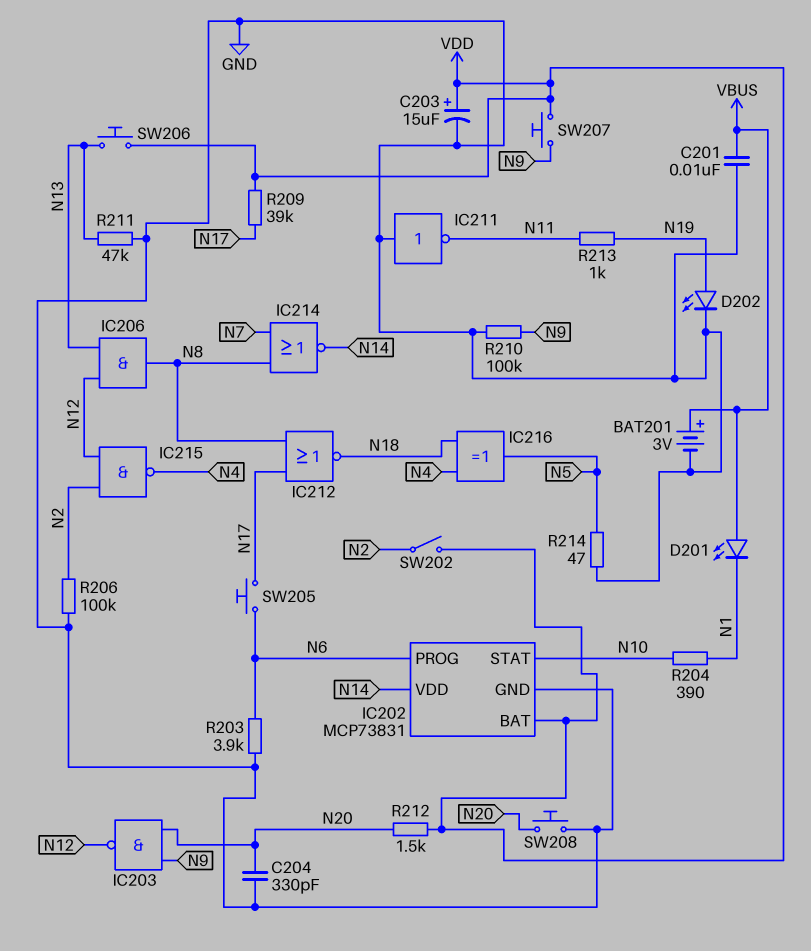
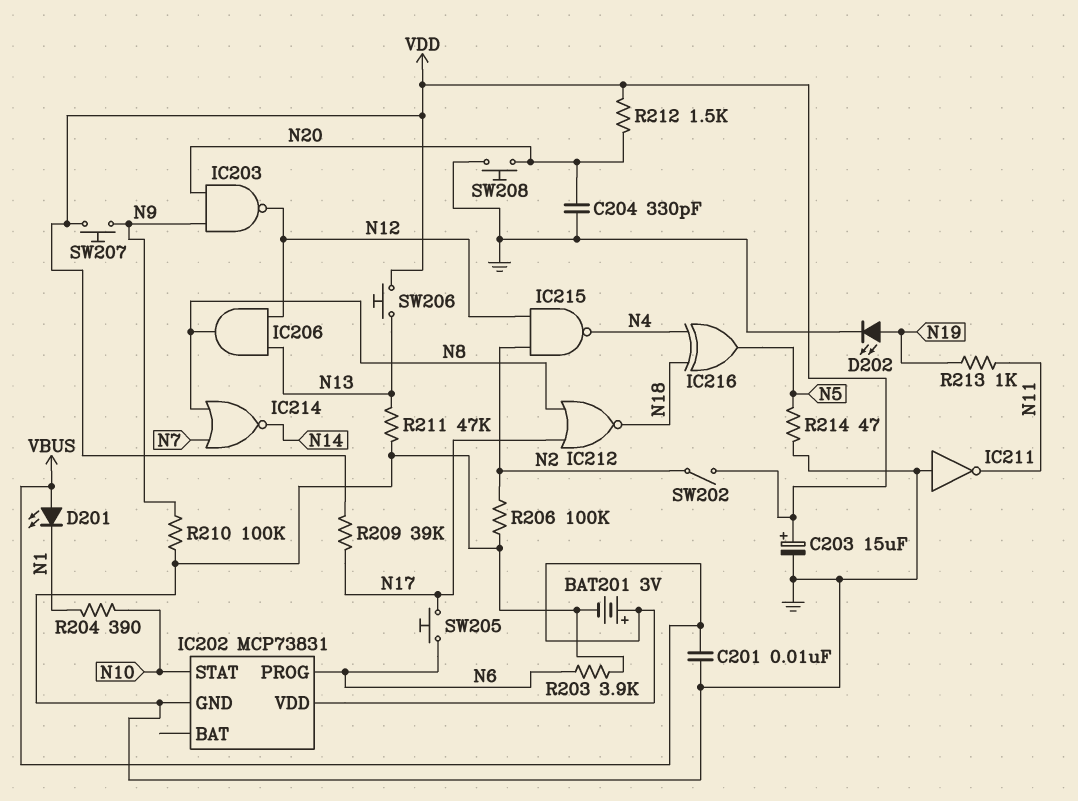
IC202 pin BAT: VDD -> none
IC202 pin VDD: N14 -> VBUS

